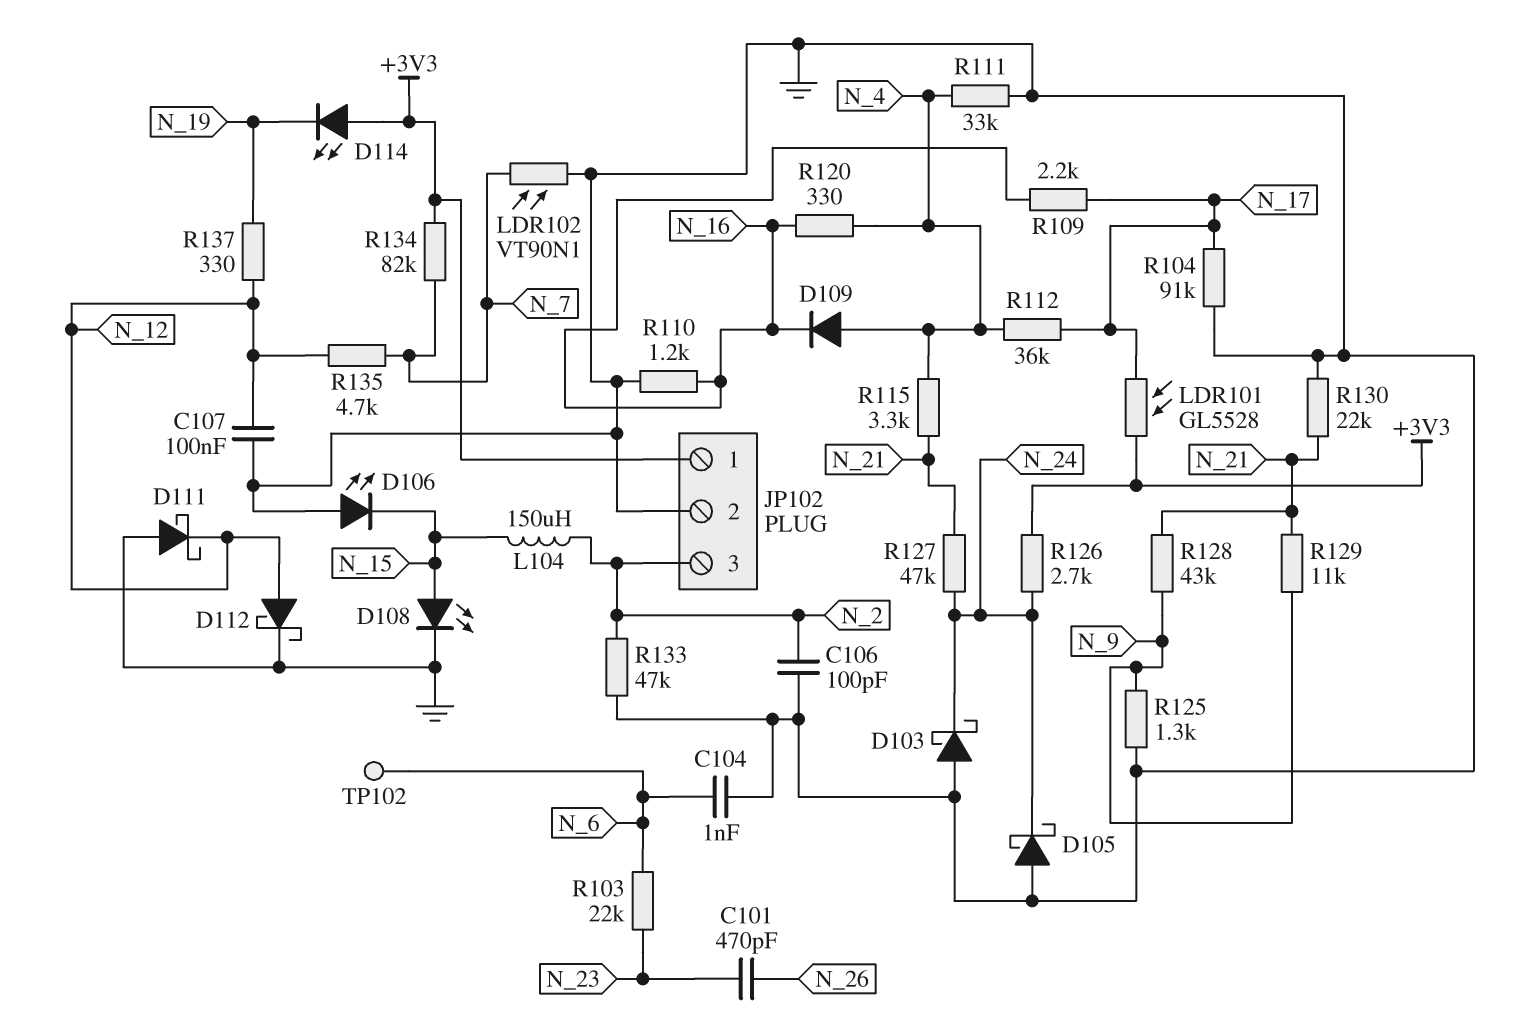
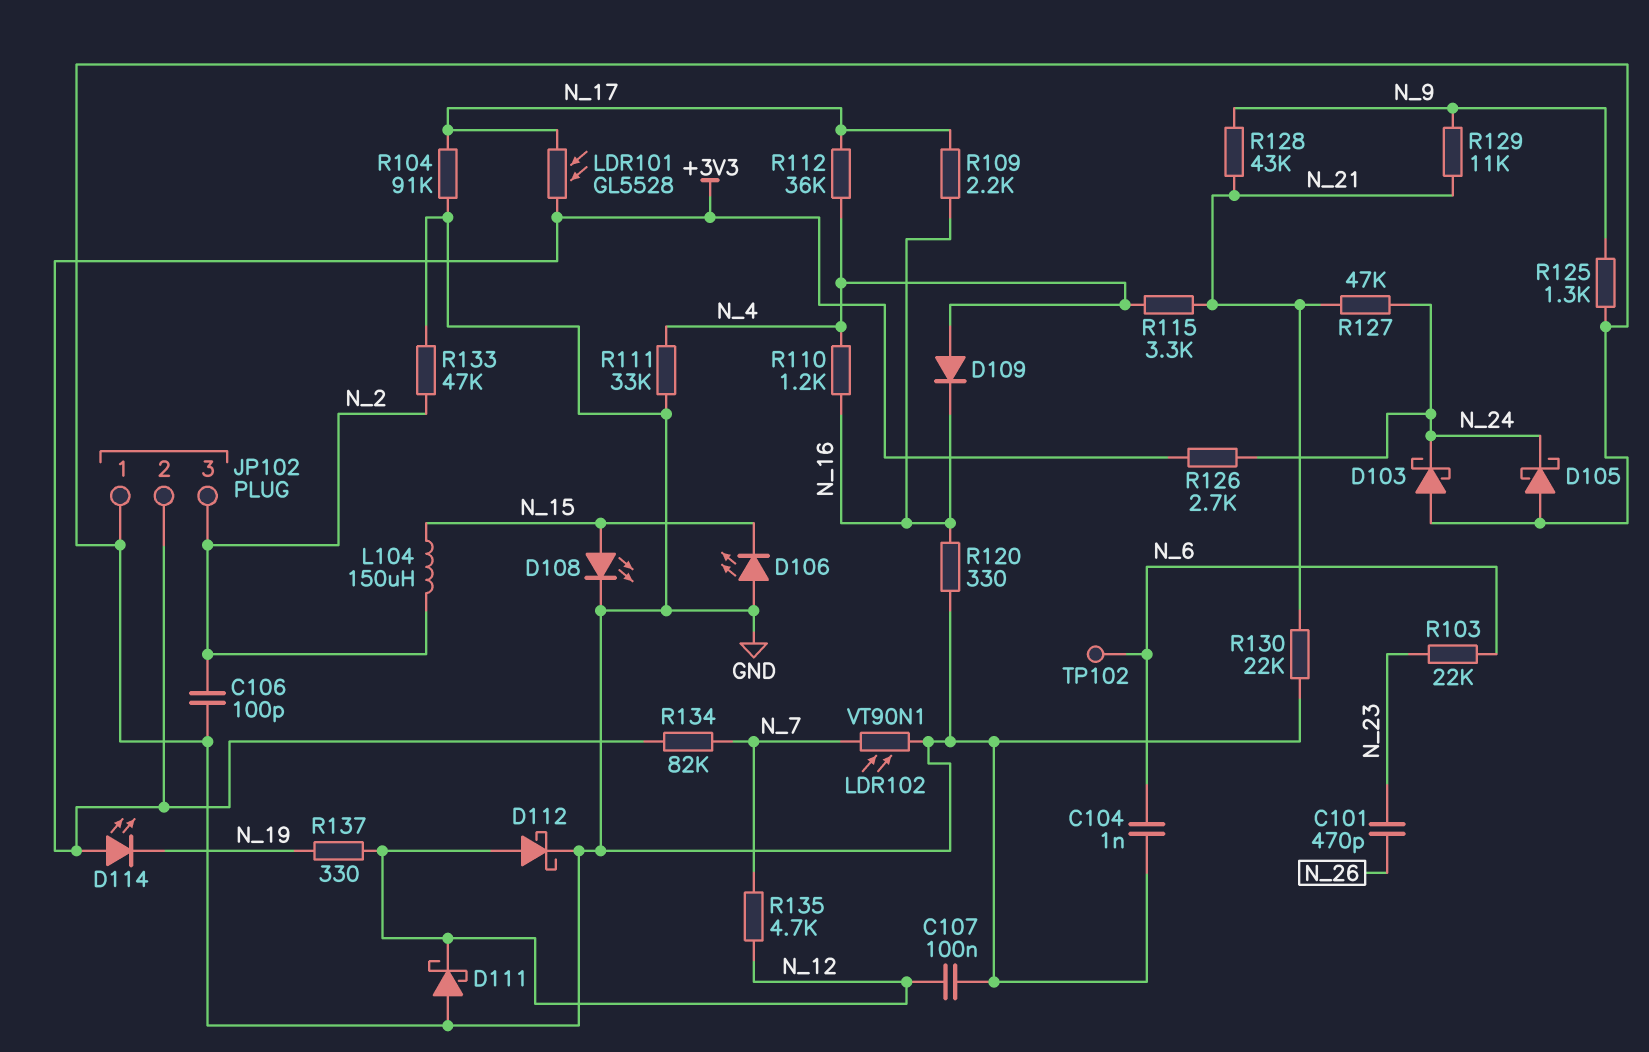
JP102 pin 1: +3V3 -> GND
JP102 pin 2: GND -> +3V3
R110: 1.2k (GND, N_16) -> 1.2k (N_4, N_16)
R120: 330 (N_4, N_16) -> 330 (GND, N_16)

